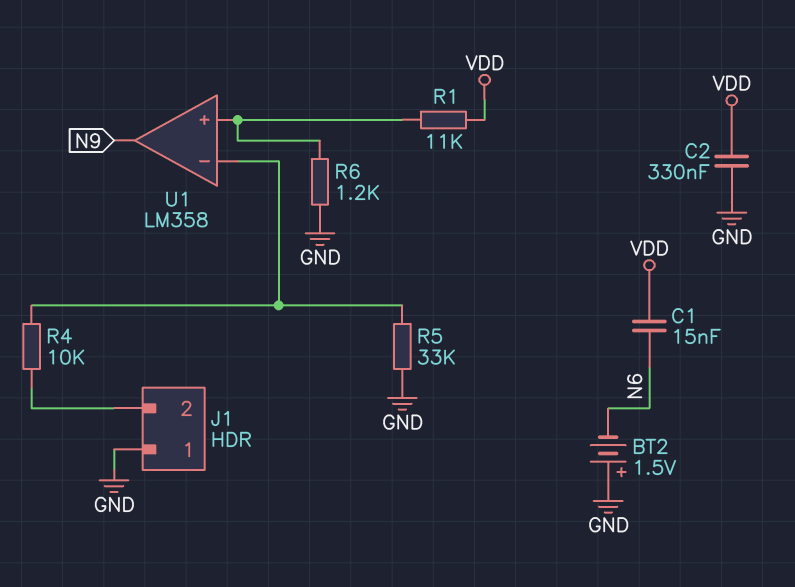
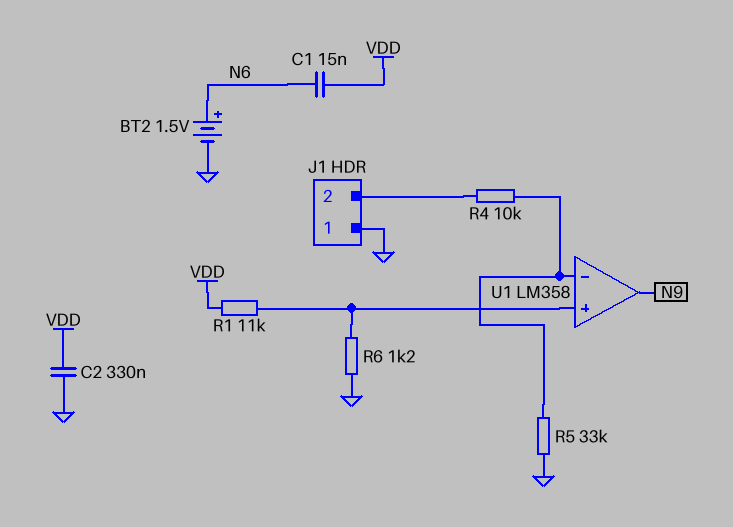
BT2: 1.5V (plus GND, minus N6) -> 1.5V (plus N6, minus GND)

